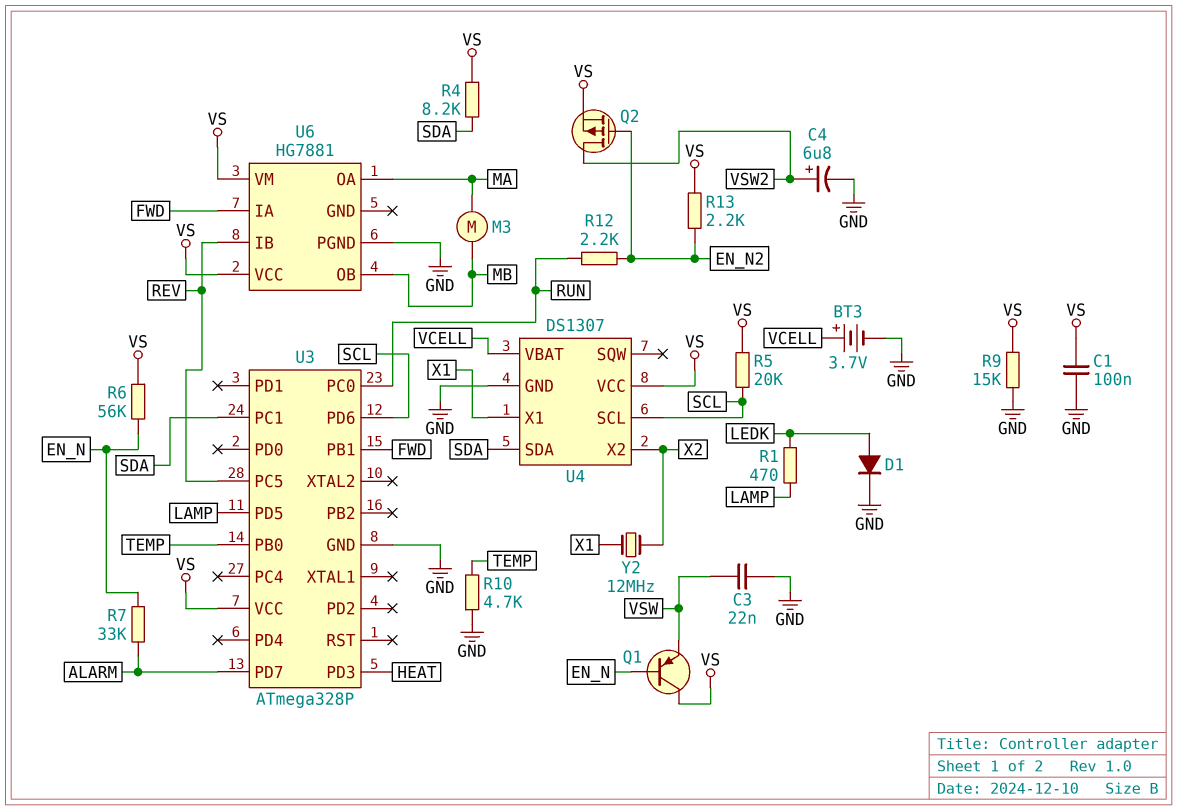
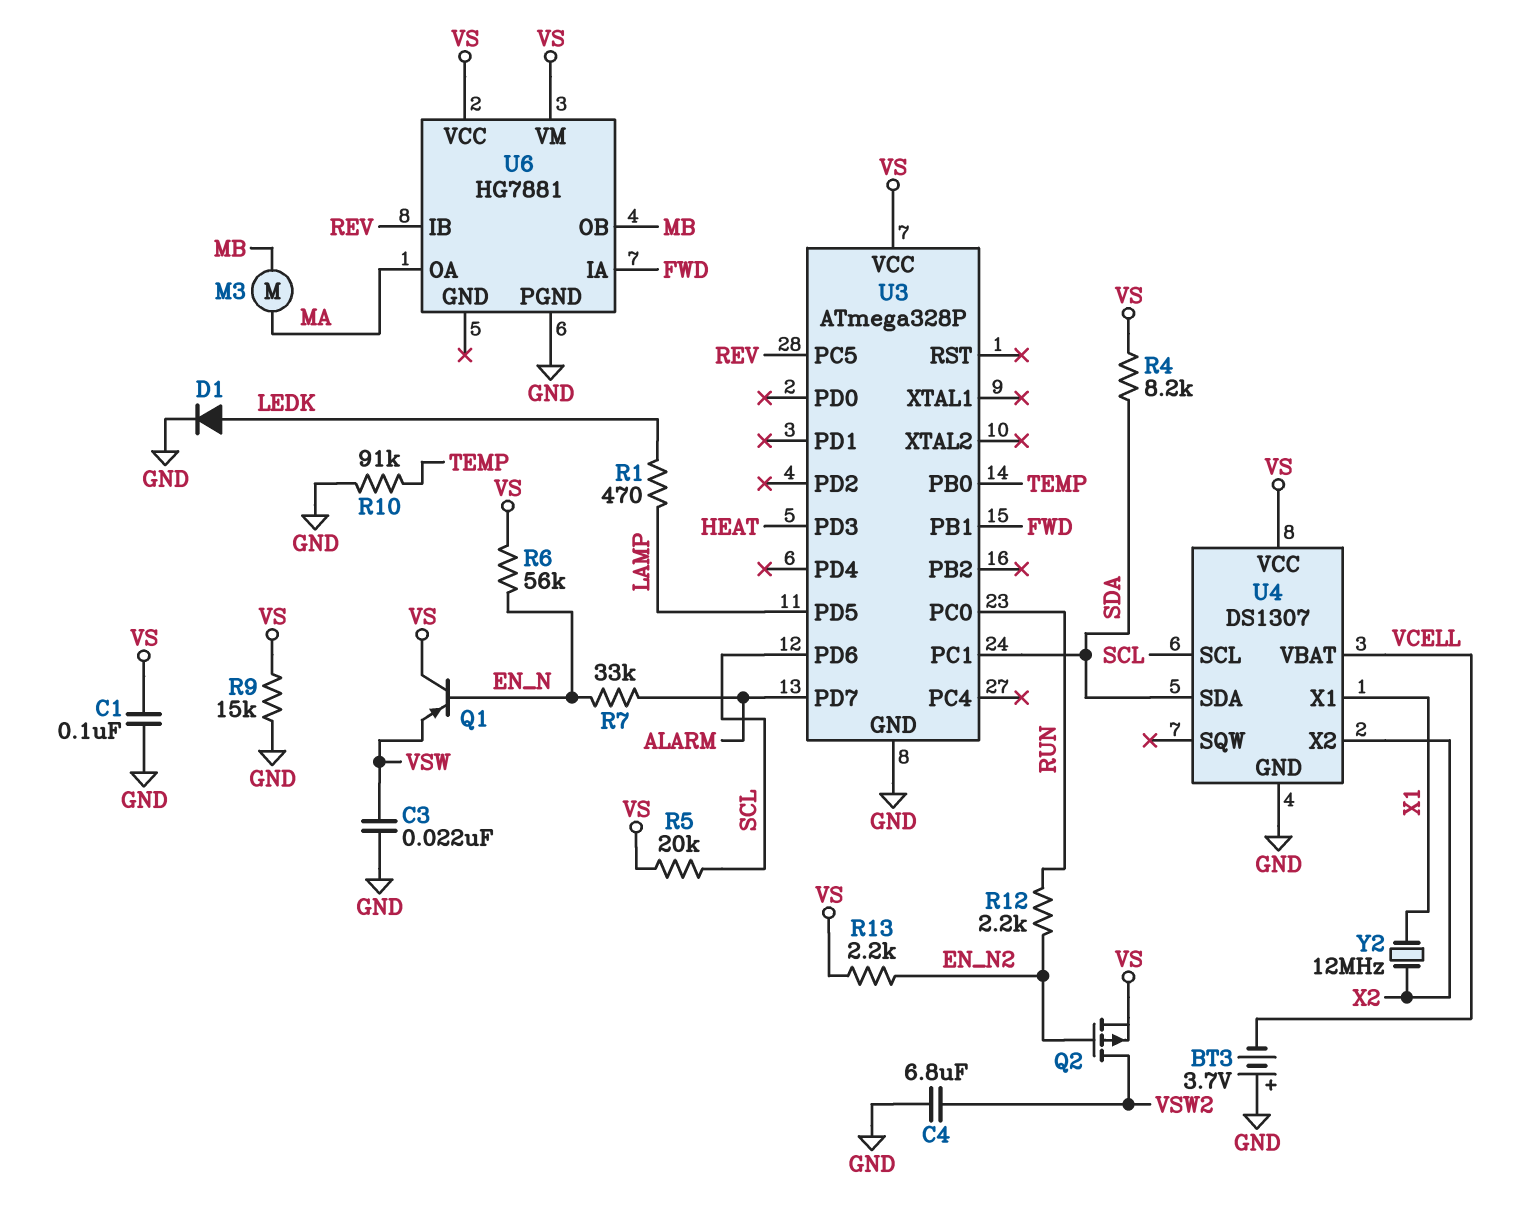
BT3: 3.7V (plus VCELL, minus GND) -> 3.7V (plus GND, minus VCELL)
C4: 6.8uF (plus VSW2, minus GND) -> 6.8uF (GND, VSW2)
R10: 4.7k (GND, TEMP) -> 91k (GND, TEMP)

